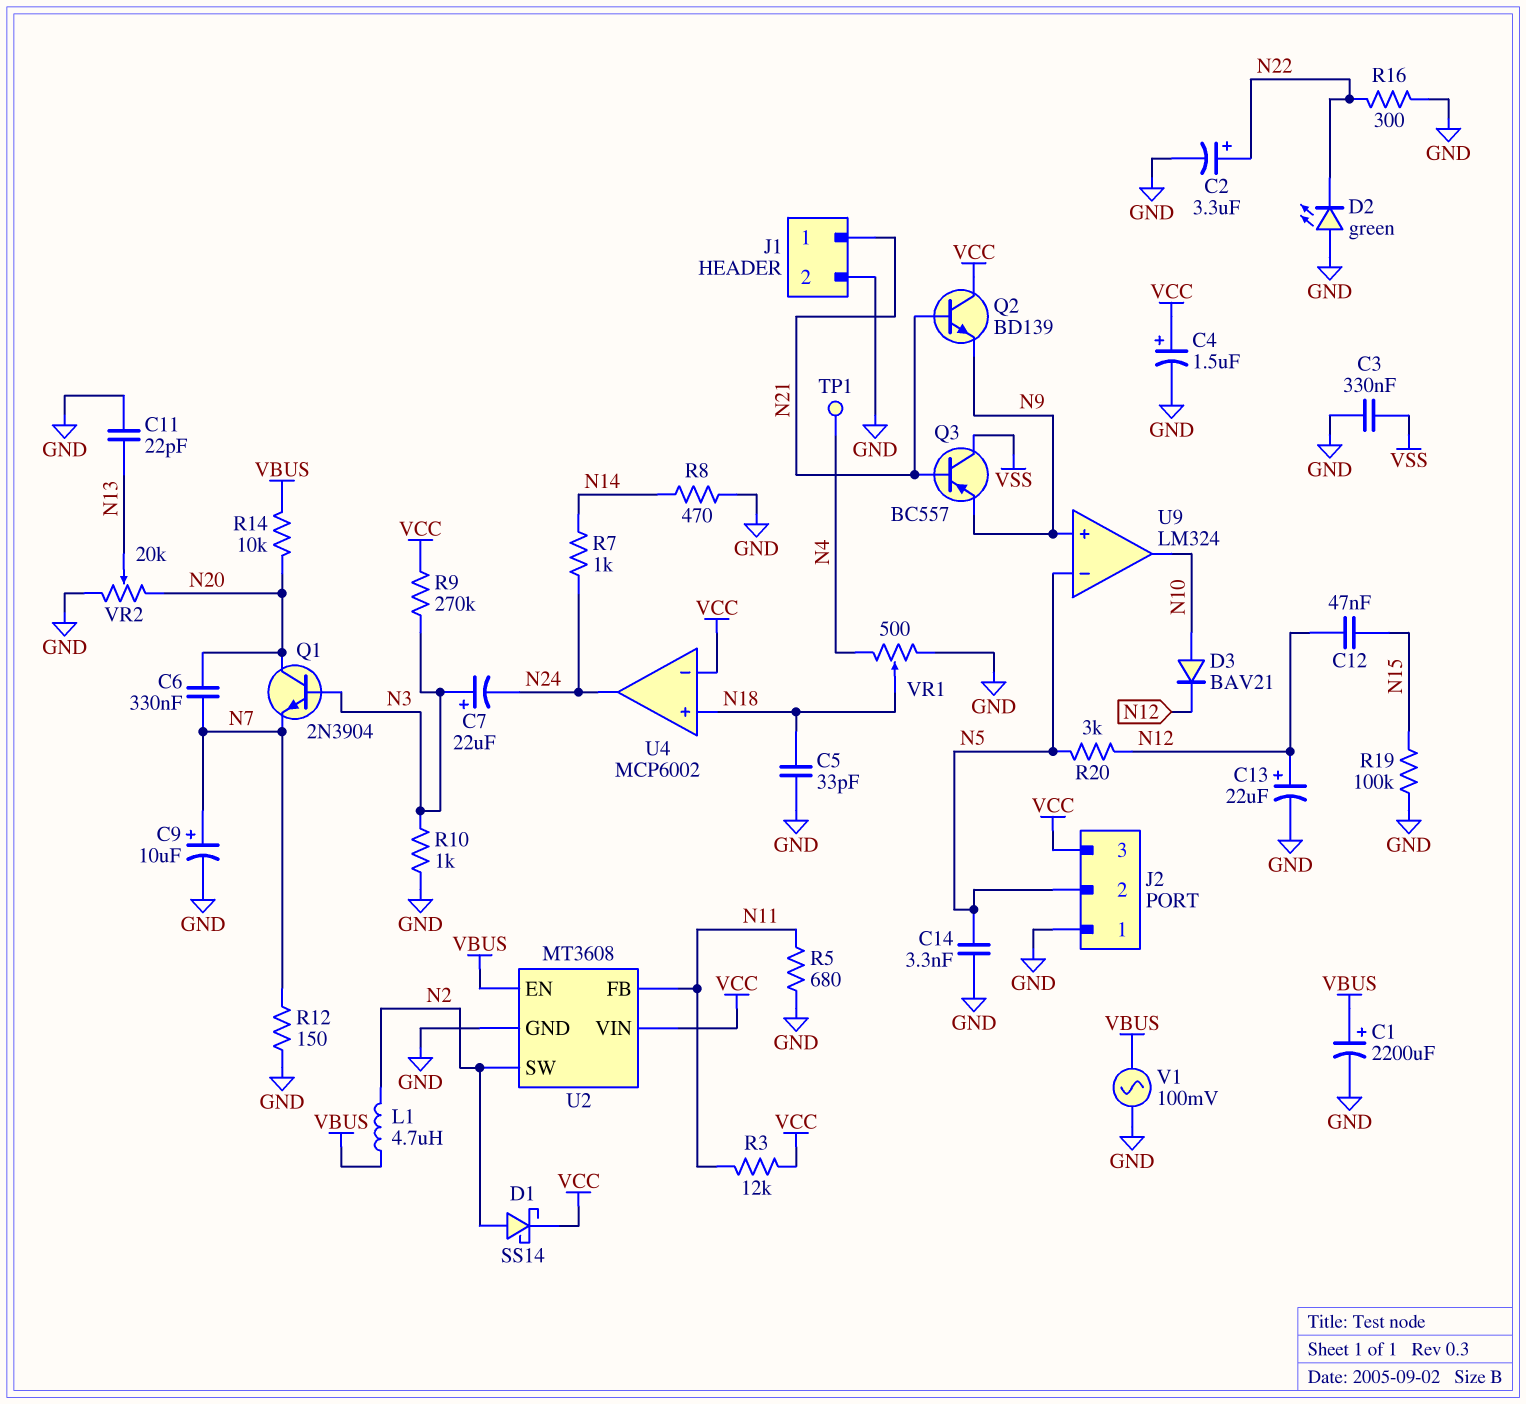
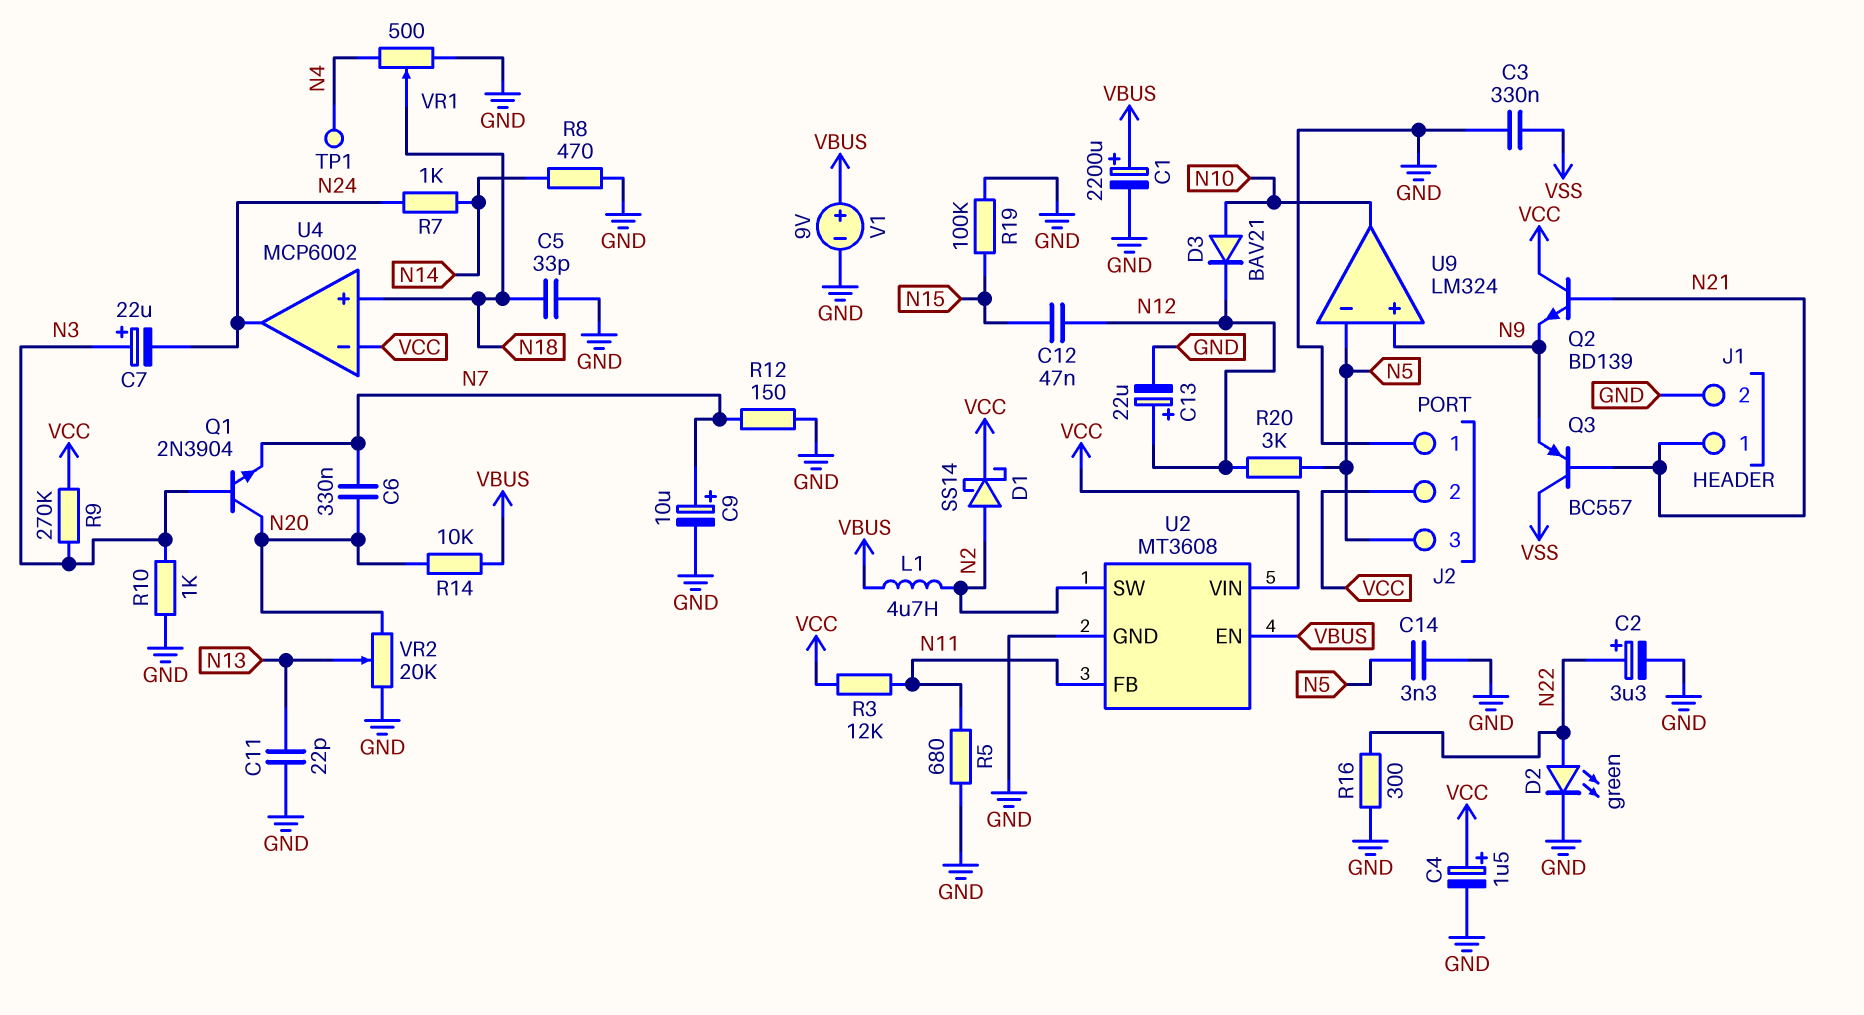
D2: LED green (A GND, K N22) -> LED green (A N22, K GND)
J2 pin 2: N5 -> VCC
J2 pin 3: VCC -> N5
V1: AC 100mV (GND, VBUS) -> 9V (plus VBUS, minus GND)

